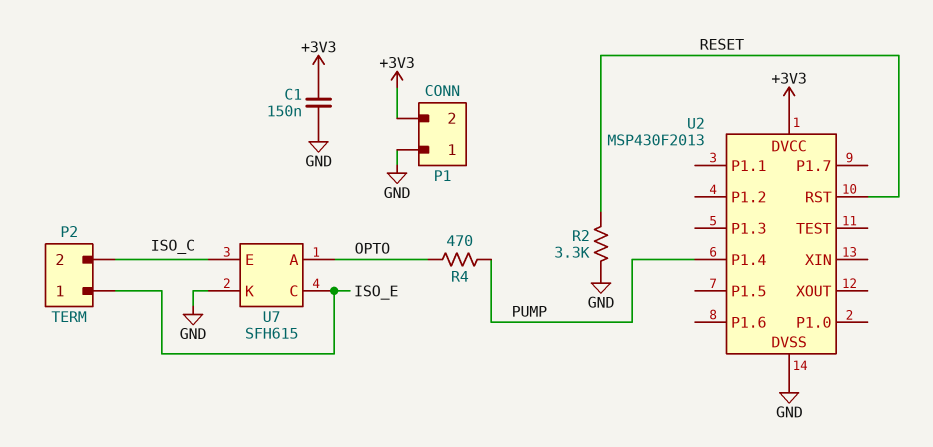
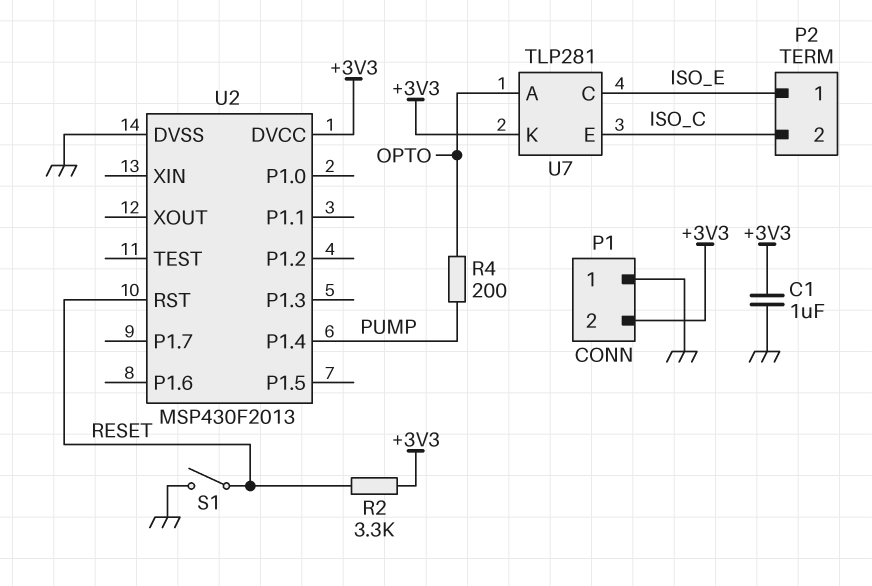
C1: 150nF (+3V3, GND) -> 1uF (+3V3, GND)
R2: 3.3k (GND, RESET) -> 3.3k (+3V3, RESET)
R4: 470 (OPTO, PUMP) -> 200 (OPTO, PUMP)
S1: none -> switch (GND, RESET)
U7: SFH615 -> TLP281
U7 pin K: GND -> +3V3

